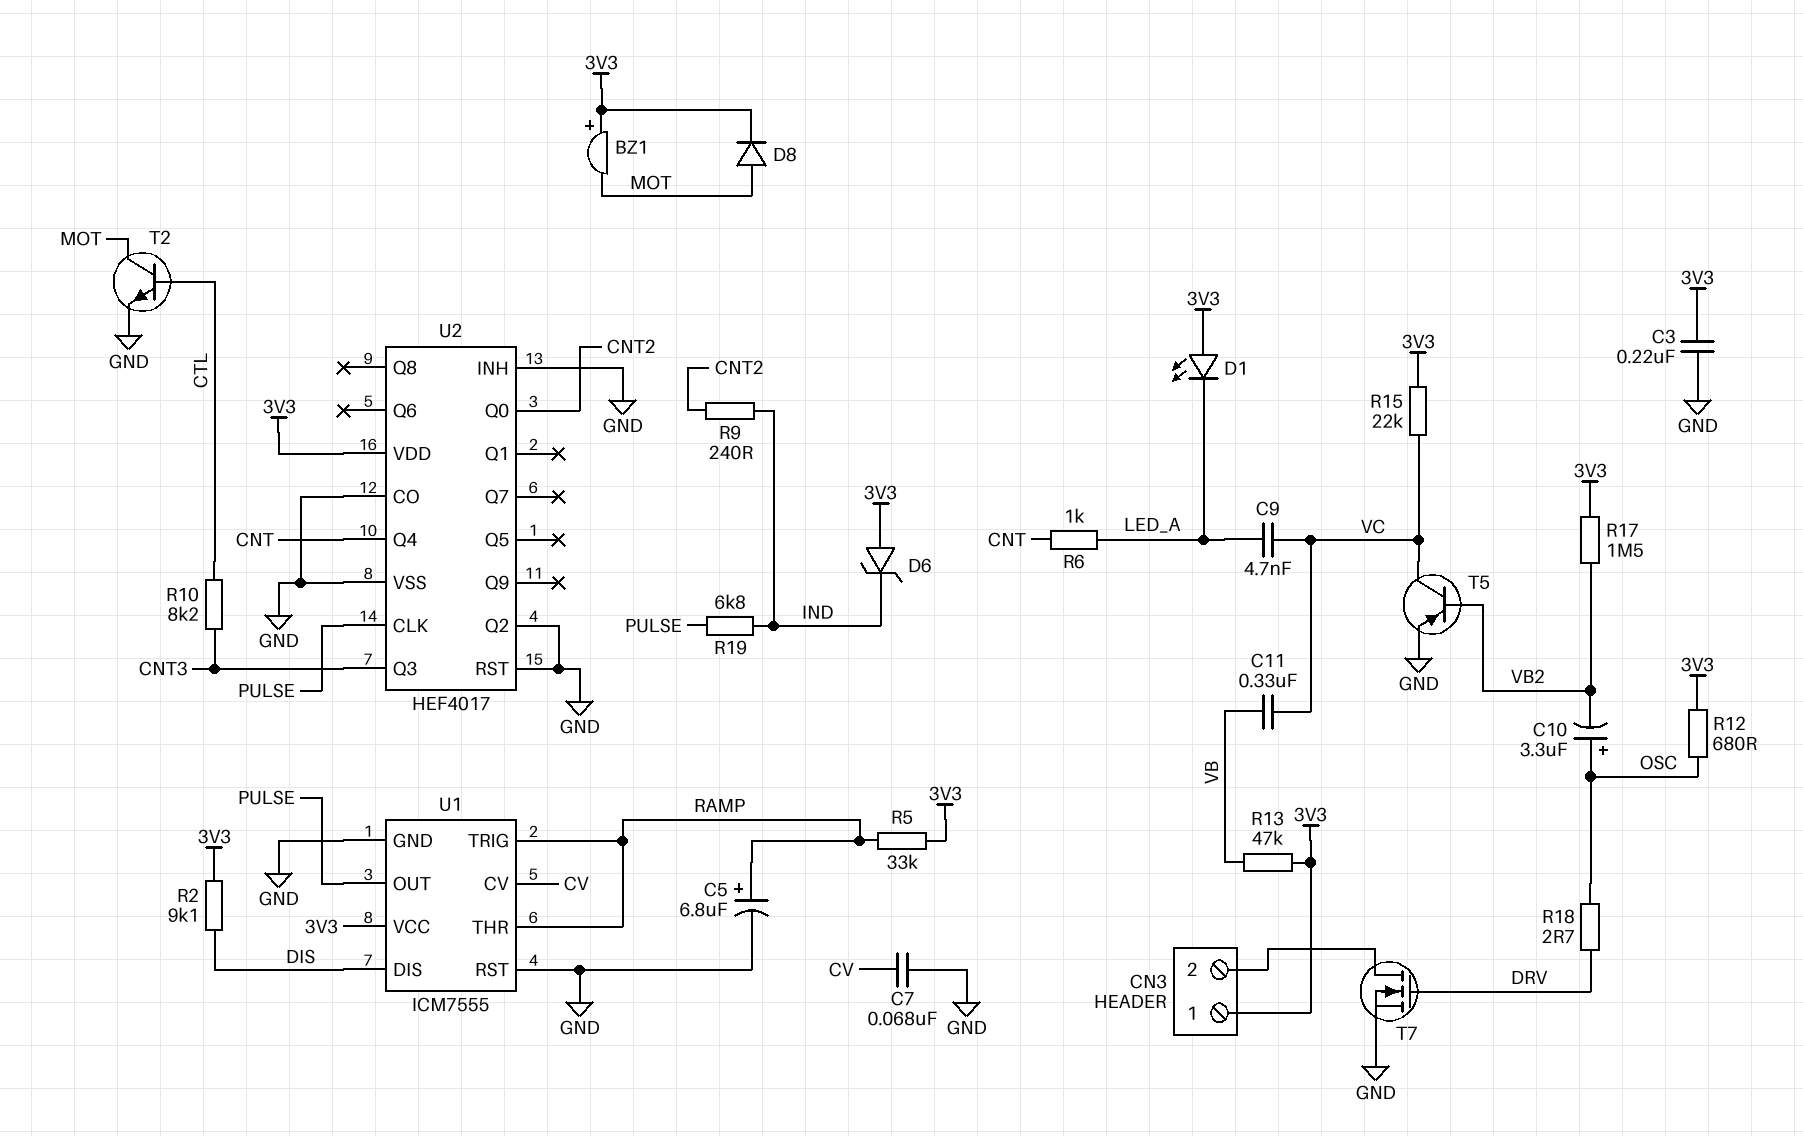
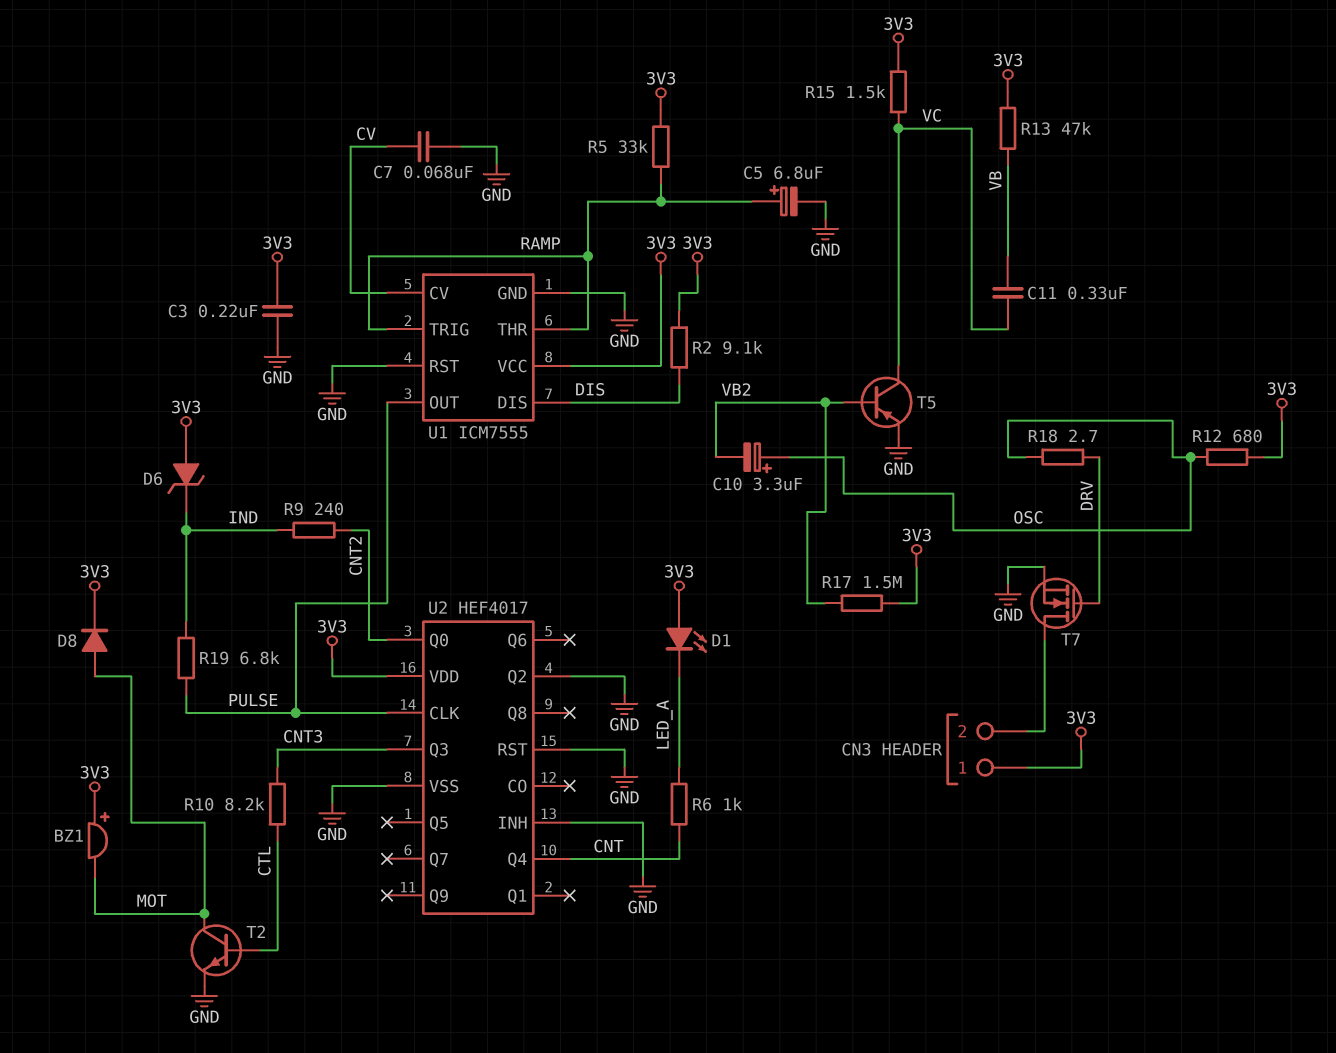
C9: 4.7nF (LED_A, VC) -> none
R15: 22k (3V3, VC) -> 1.5k (3V3, VC)
U2 pin CO: GND -> none

